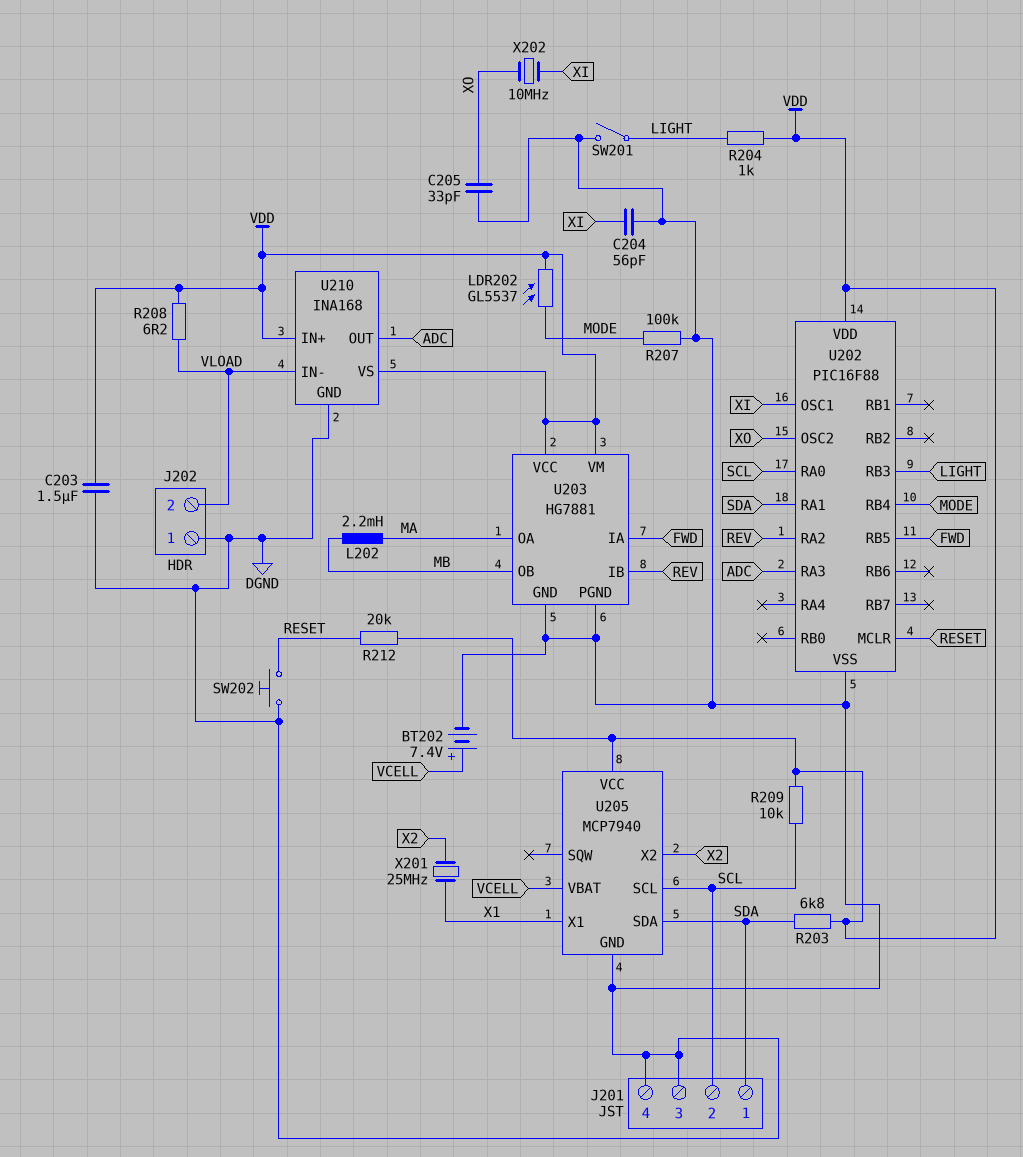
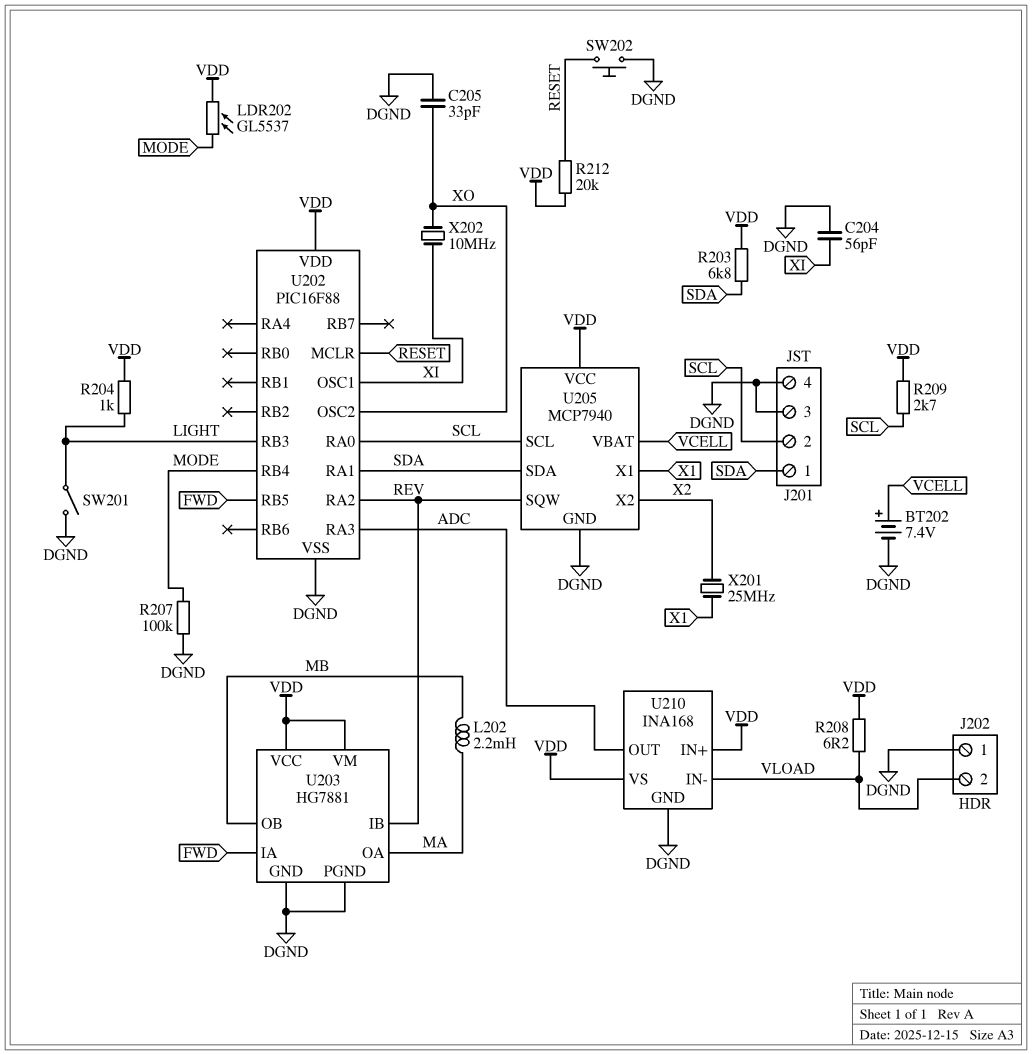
C203: 1.5uF (DGND, VDD) -> none
R209: 10k (SCL, VDD) -> 2.7k (SCL, VDD)
U205 pin SQW: none -> REV

